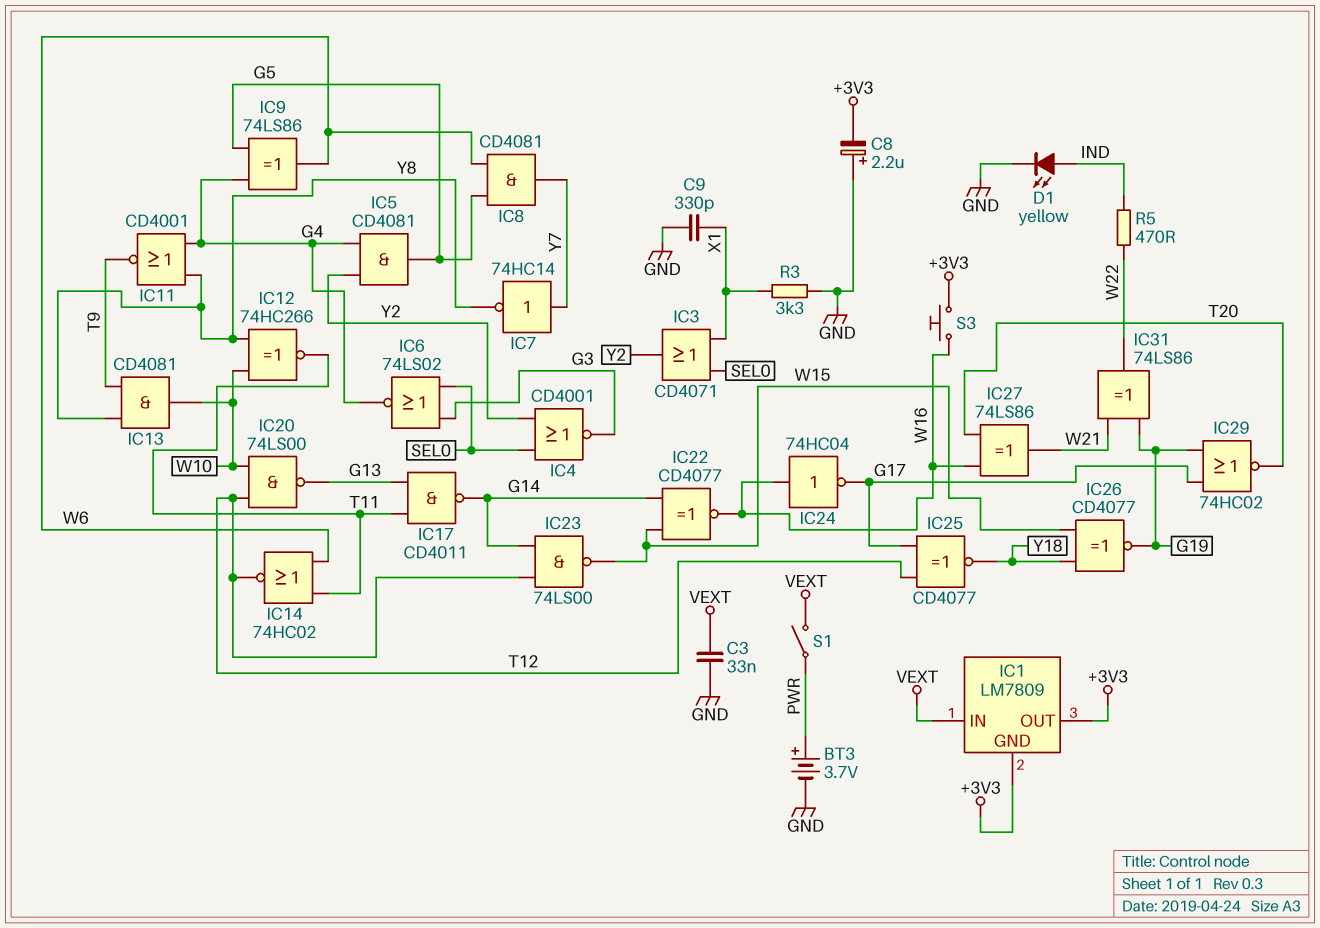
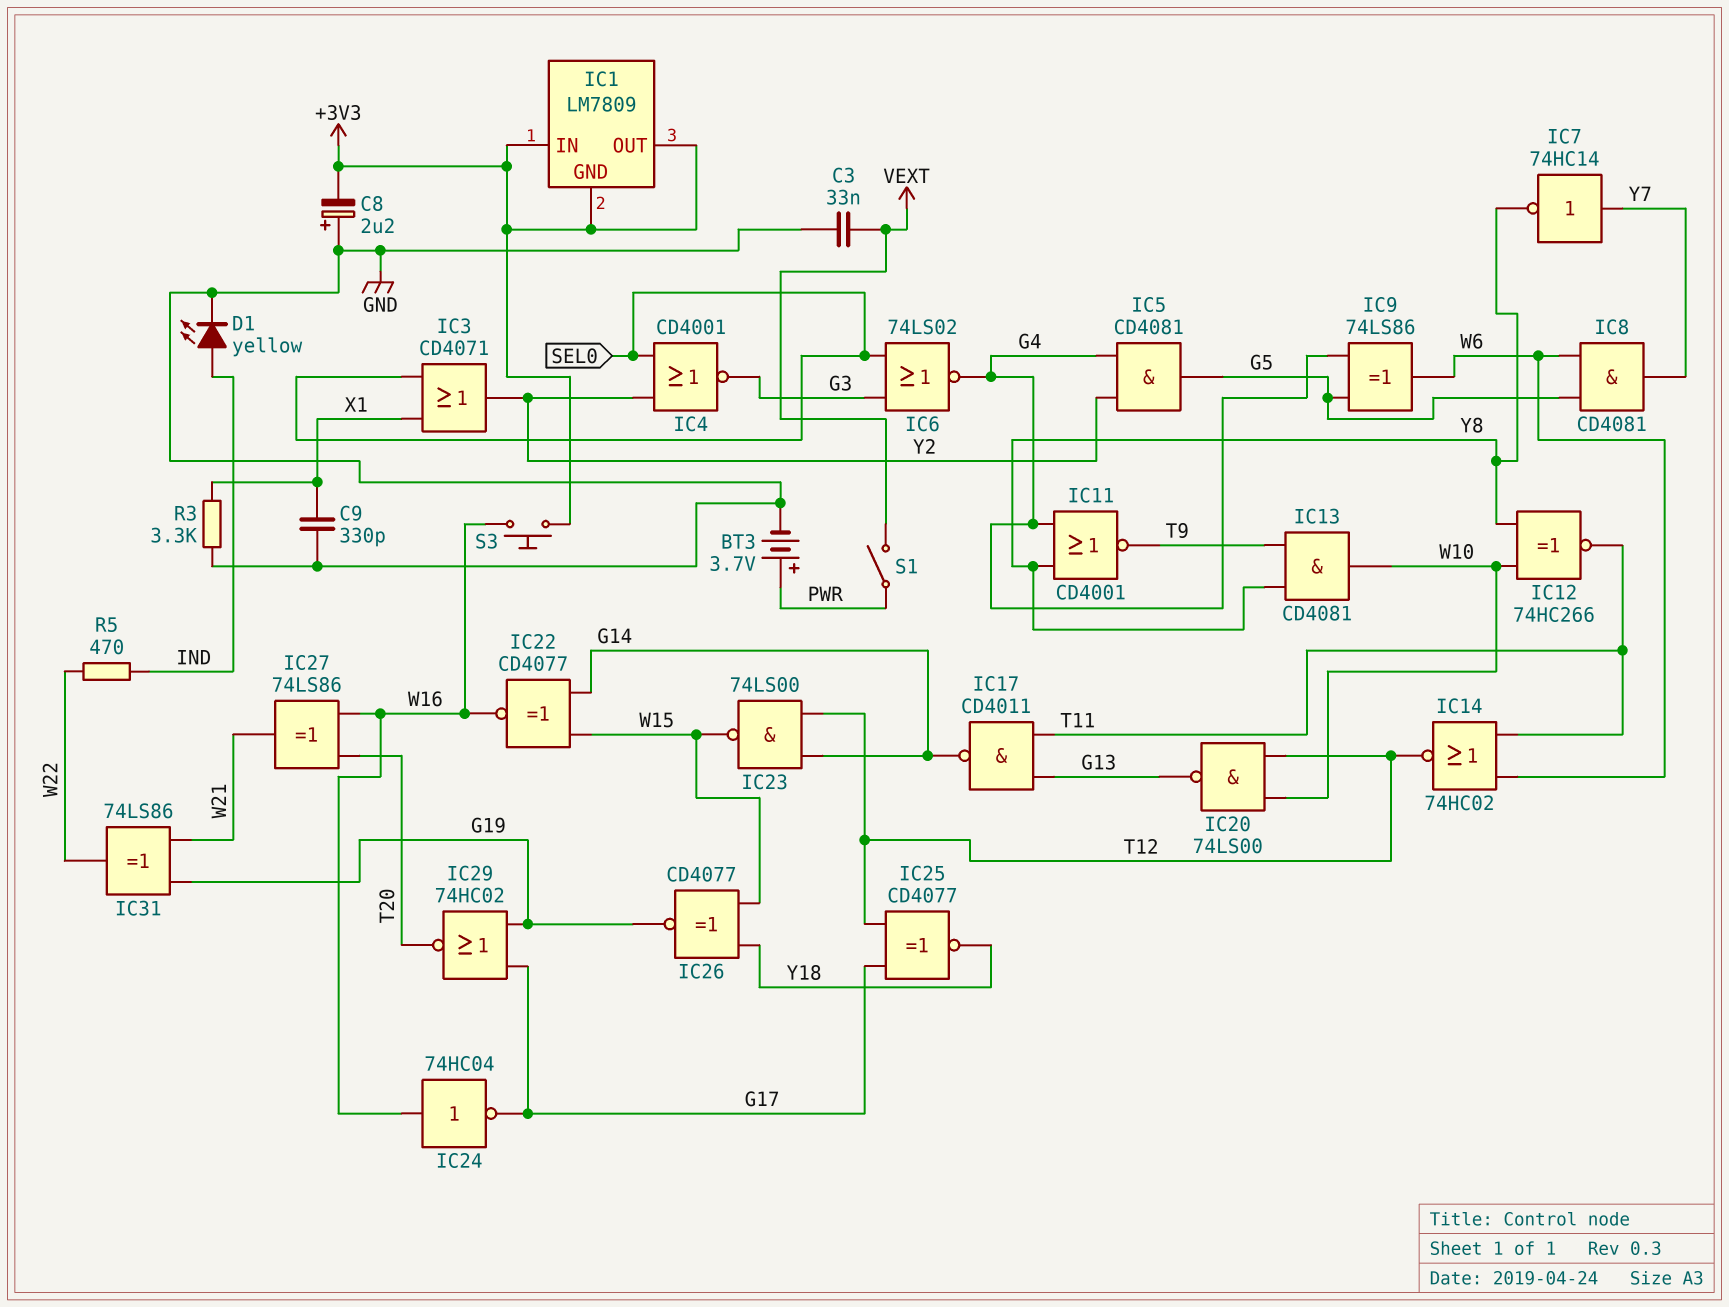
IC1 pin IN: VEXT -> +3V3

